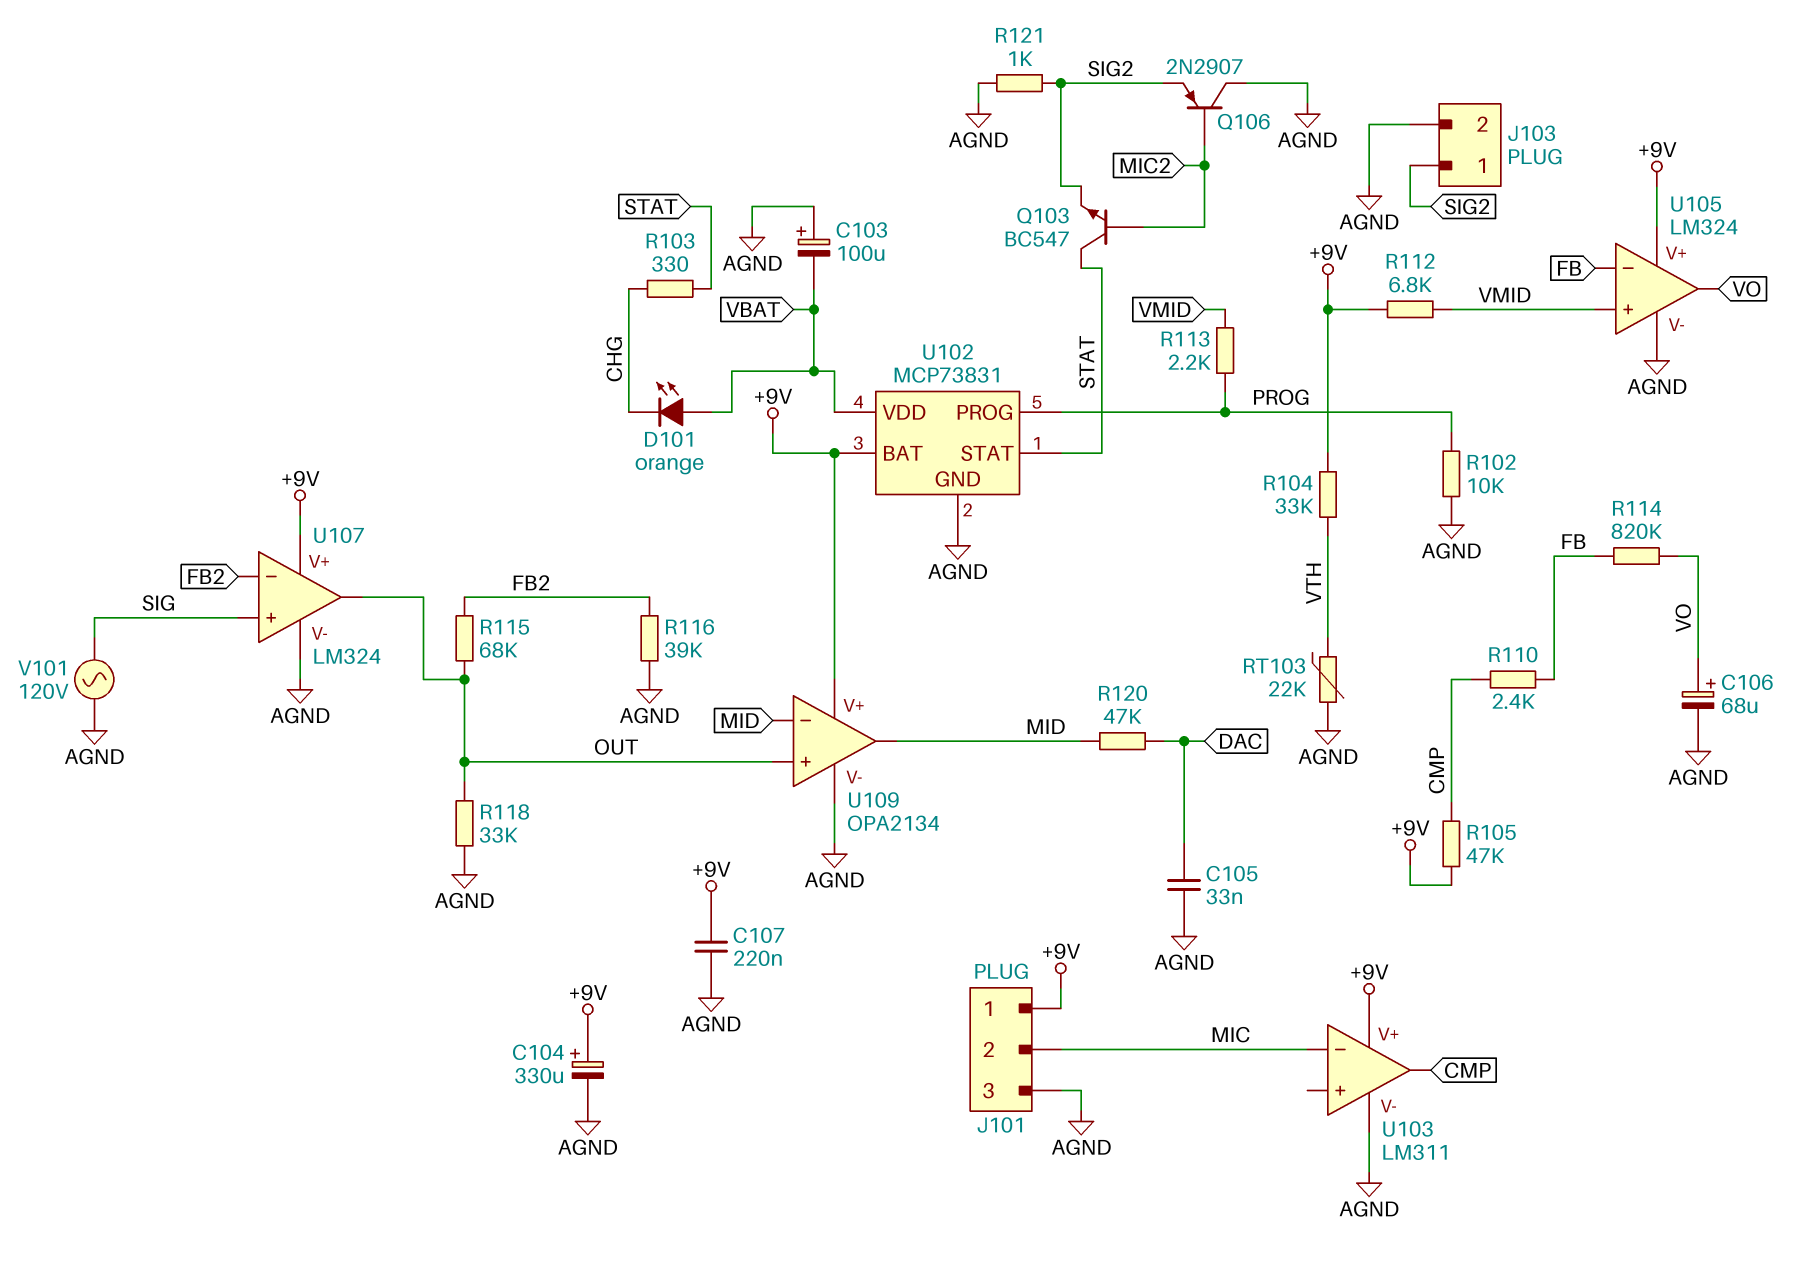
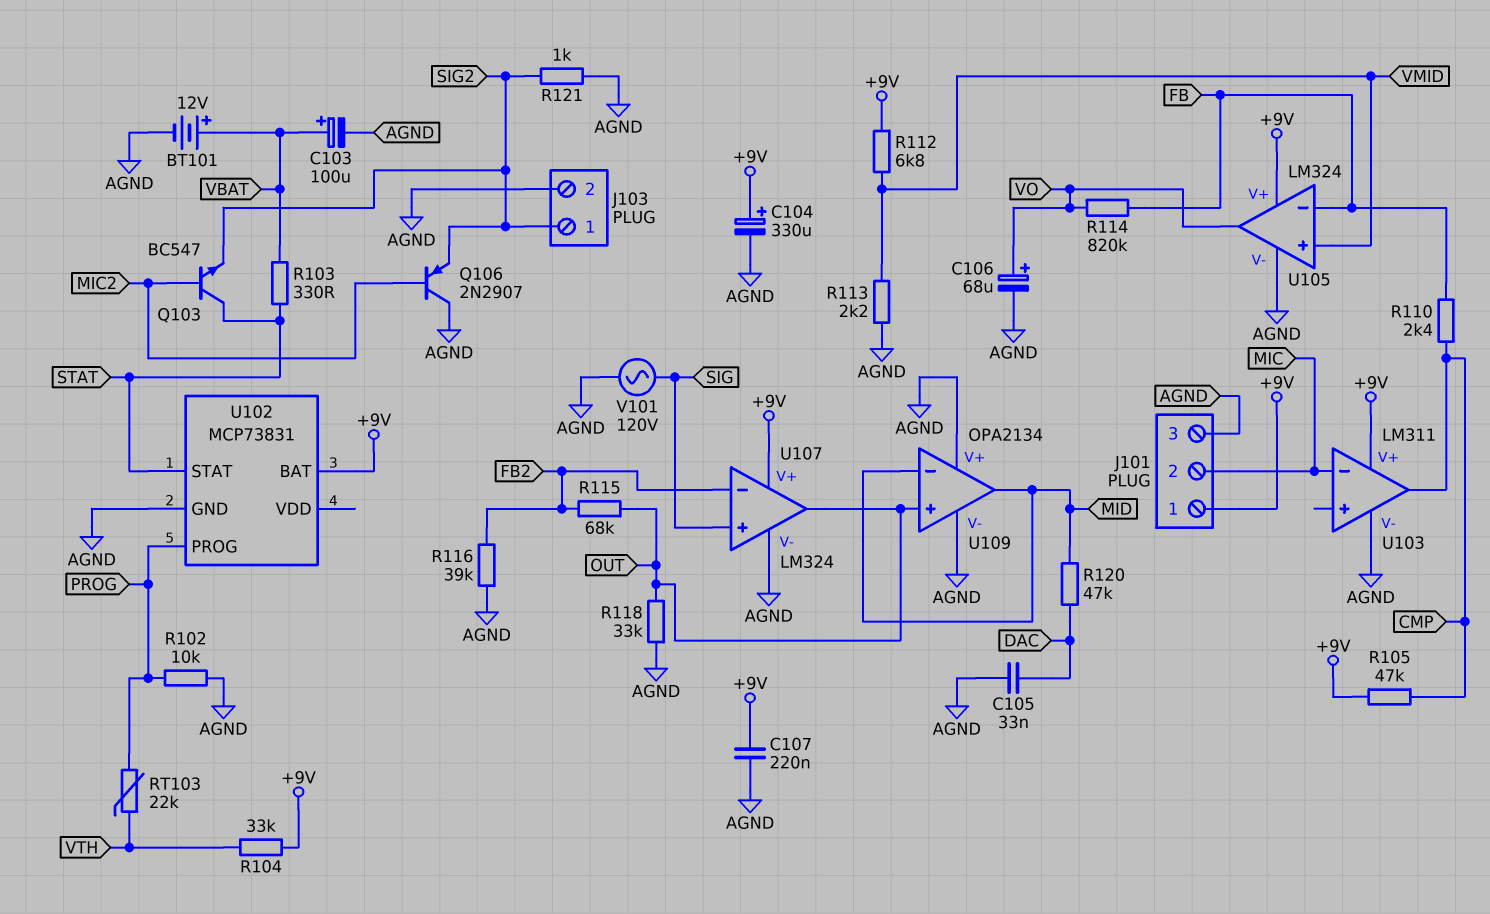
BT101: none -> 12V (plus VBAT, minus AGND)
C103: 100uF (plus AGND, minus VBAT) -> 100uF (plus VBAT, minus AGND)
D101: LED orange (A VBAT, K CHG) -> none
R103: 330 (CHG, STAT) -> 330 (STAT, VBAT)
R113: 2.2k (PROG, VMID) -> 2.2k (AGND, VMID)
RT103: 22k (AGND, VTH) -> 22k (PROG, VTH)
U102 pin VDD: VBAT -> none
U109 pin V+: +9V -> AGND

